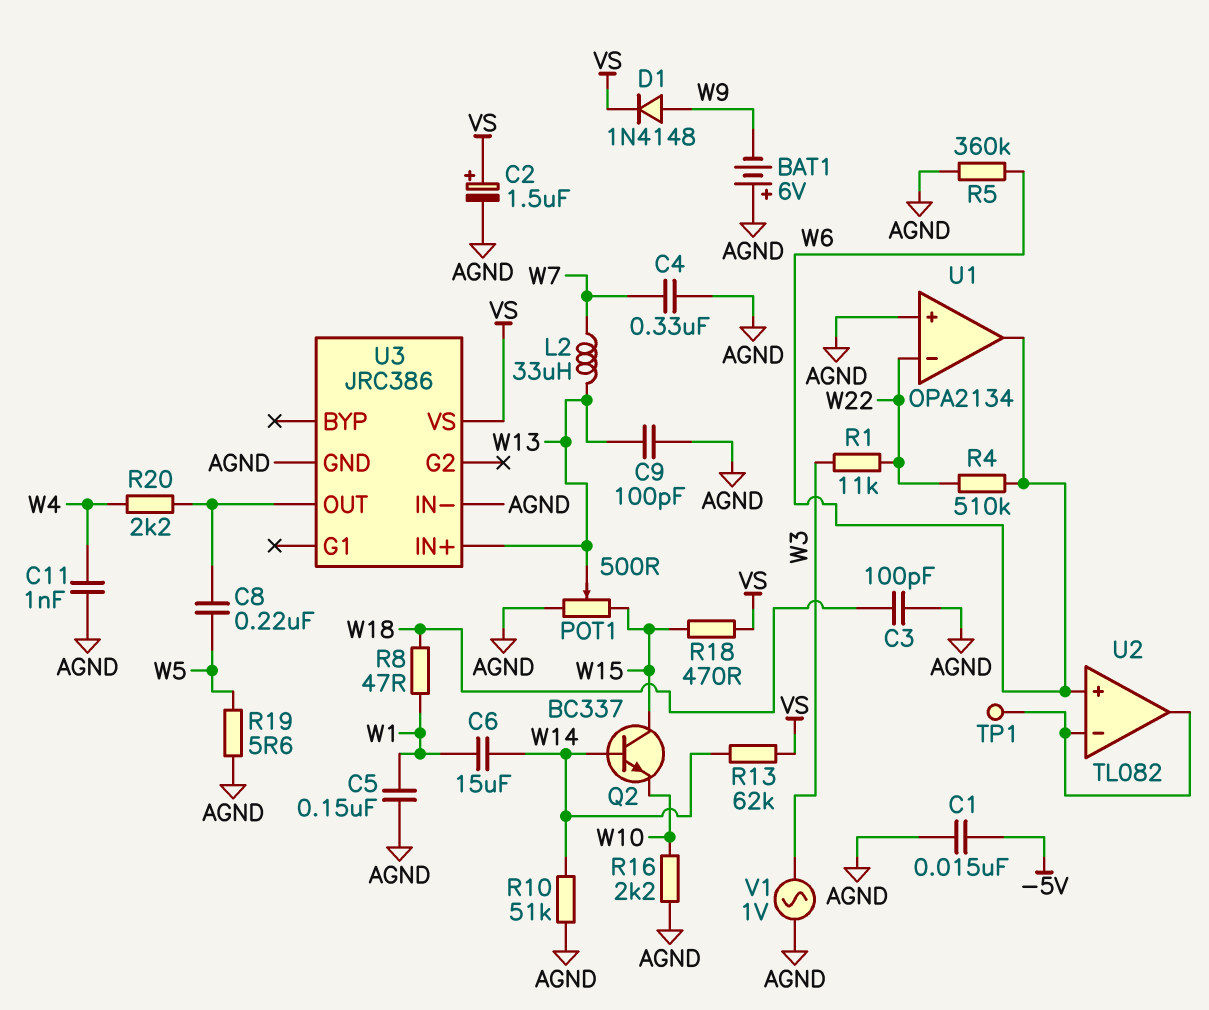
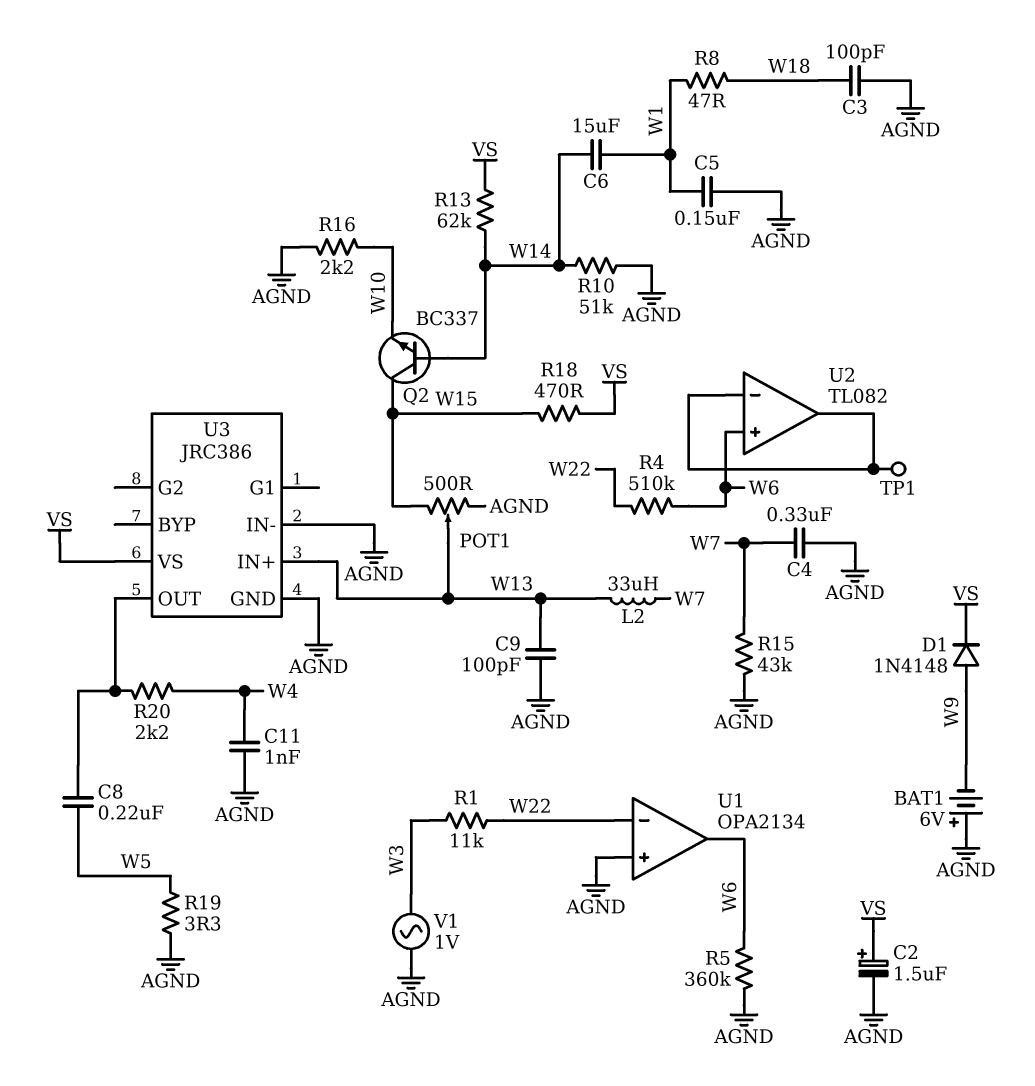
C1: 15nF (-5V, AGND) -> none
R15: none -> 43k (AGND, W7)
R19: 5.6 (AGND, W5) -> 3.3 (AGND, W5)

